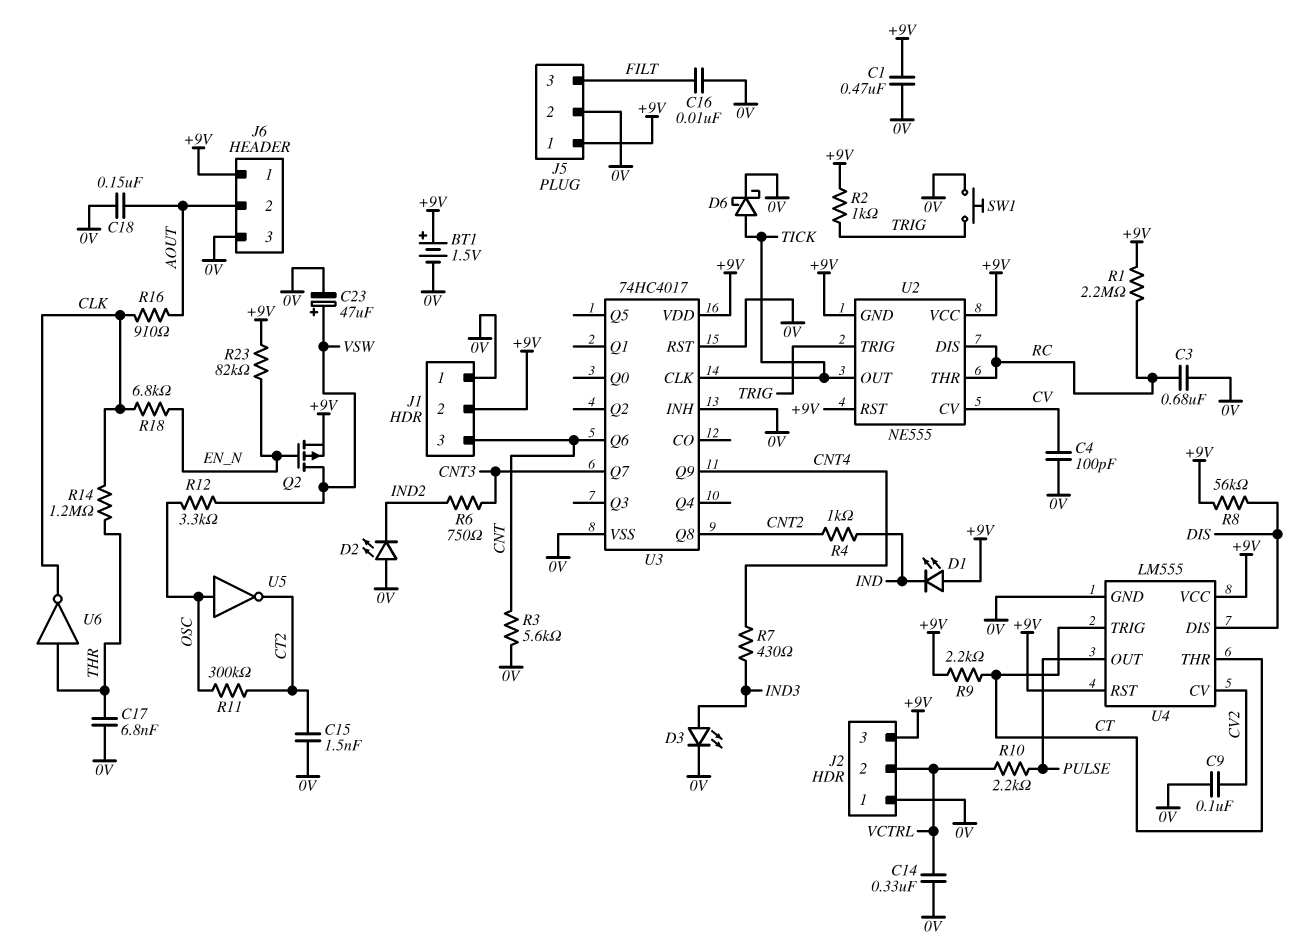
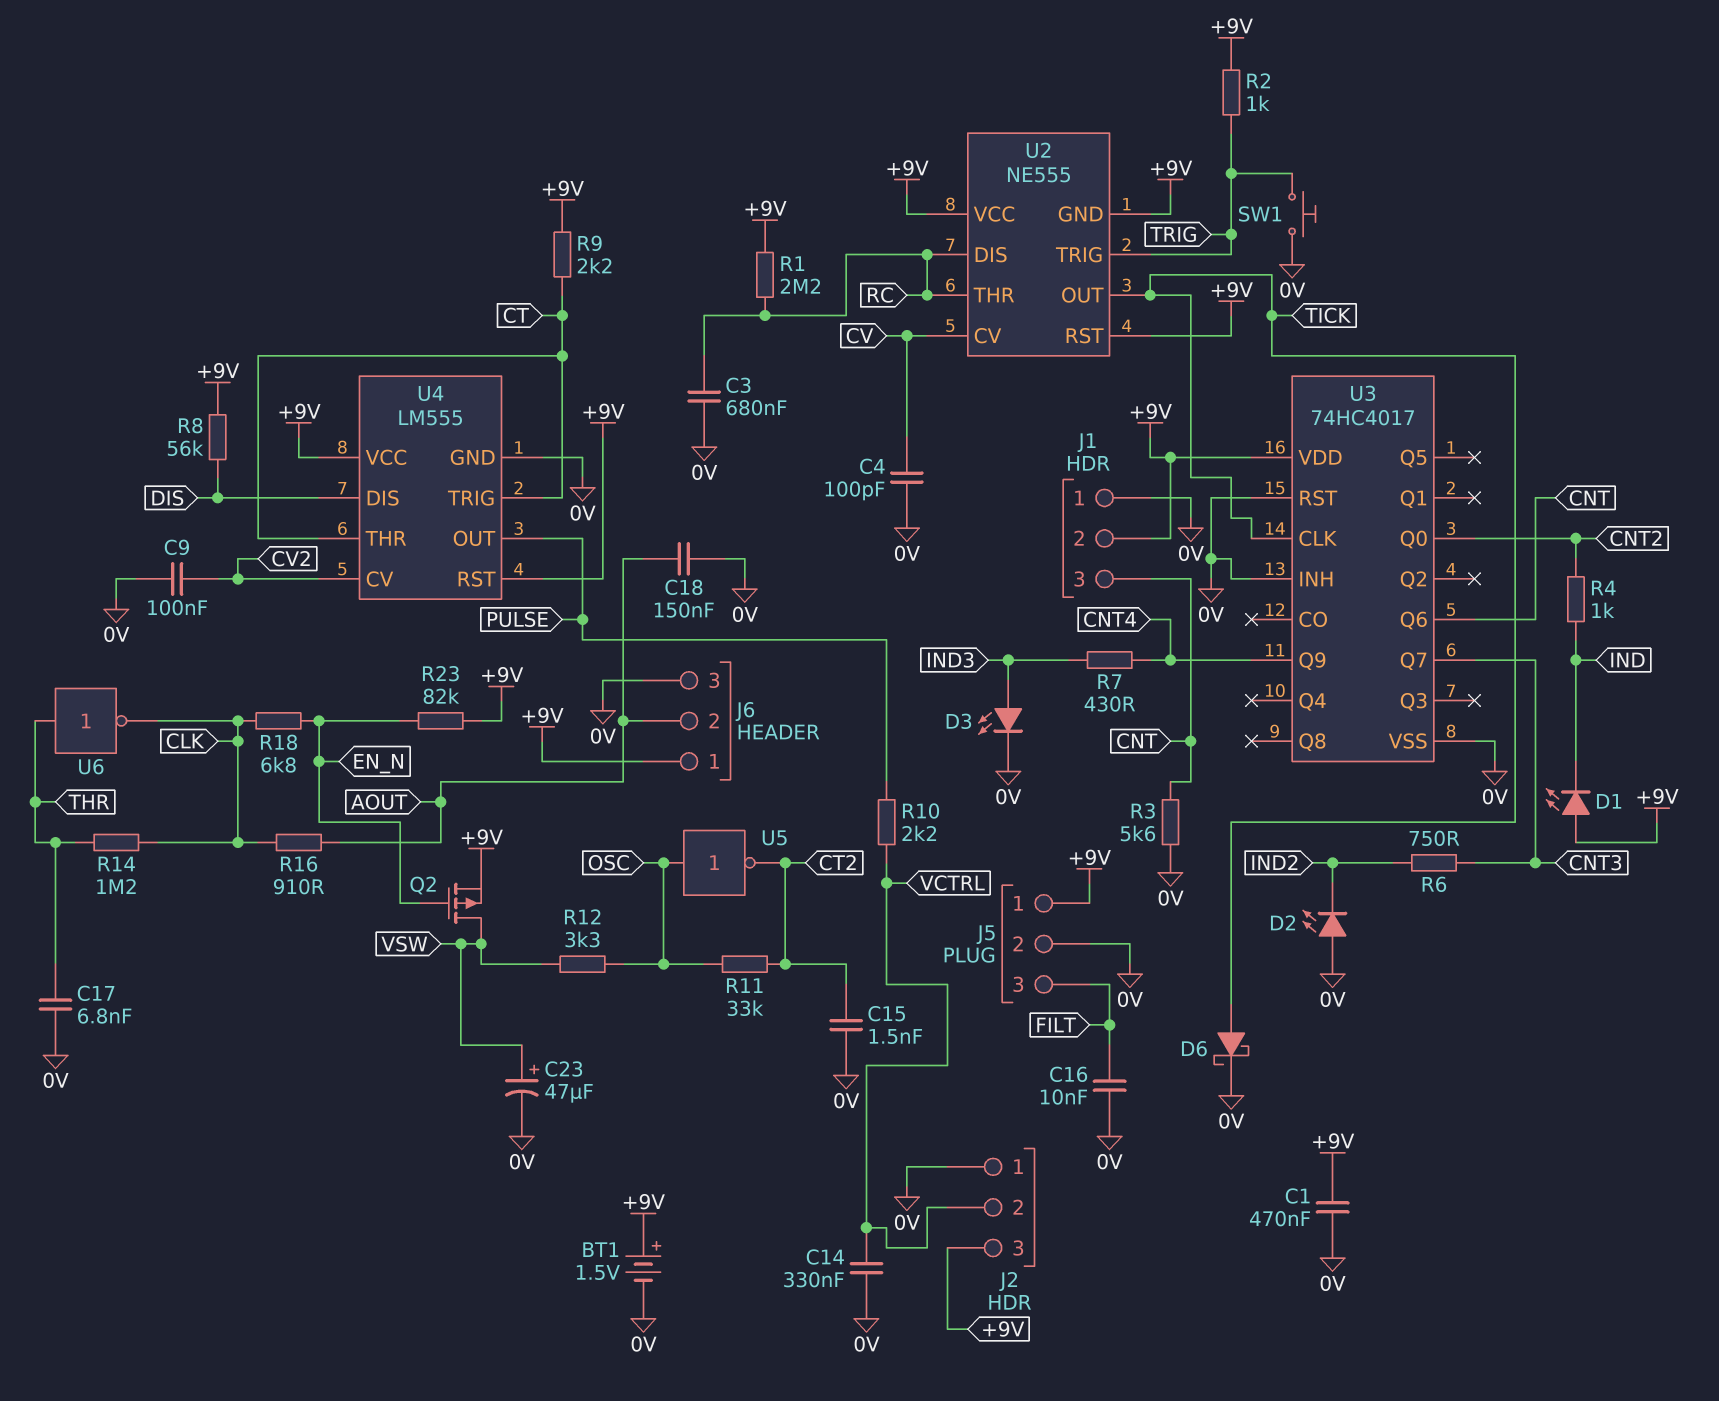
R11: 300k (CT2, OSC) -> 33k (CT2, OSC)
U3 pin Q0: none -> CNT2
U3 pin Q8: CNT2 -> none

